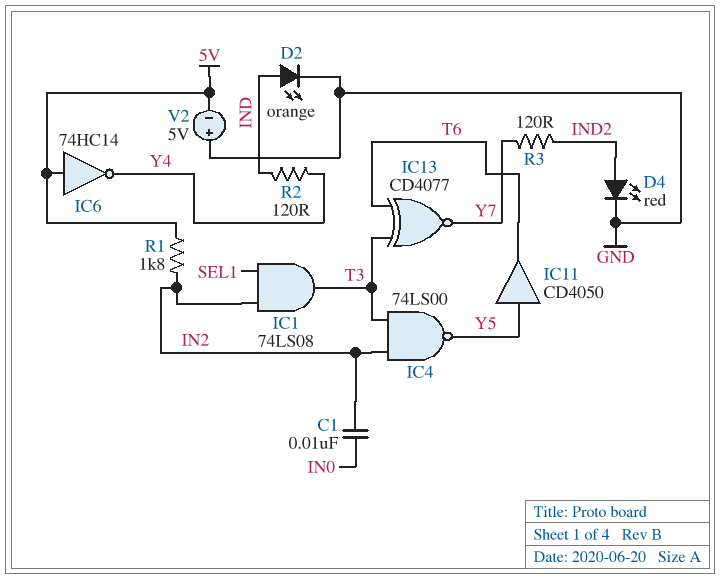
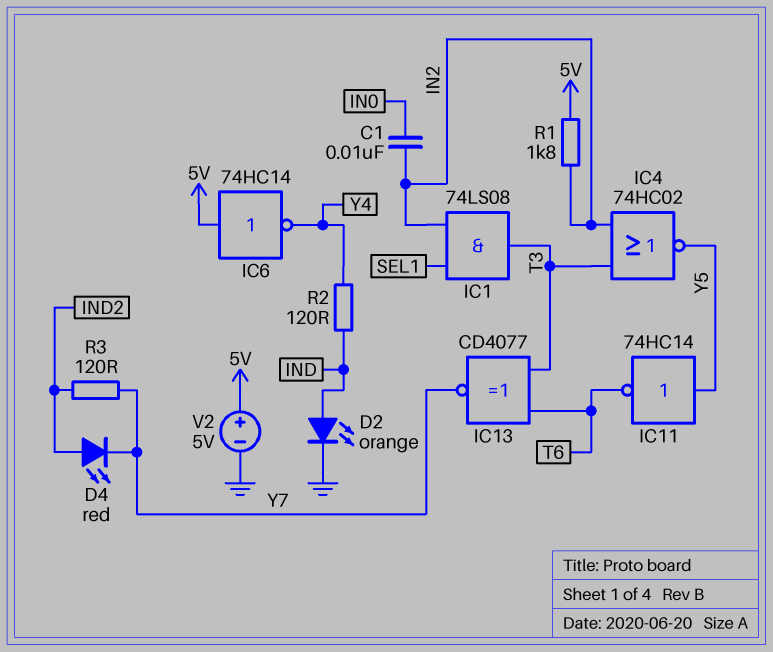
D4: LED red (A IND2, K GND) -> LED red (A IND2, K Y7)
IC4: NAND 74LS00 (in IN2, in T3, out Y5) -> NOR 74HC02 (in IN2, in T3, out Y5)
IC11: buffer CD4050 (in Y5, out T6) -> NOT 74HC14 (in Y5, out T6)
V2: 5V (plus GND, minus 5V) -> 5V (plus 5V, minus GND)

